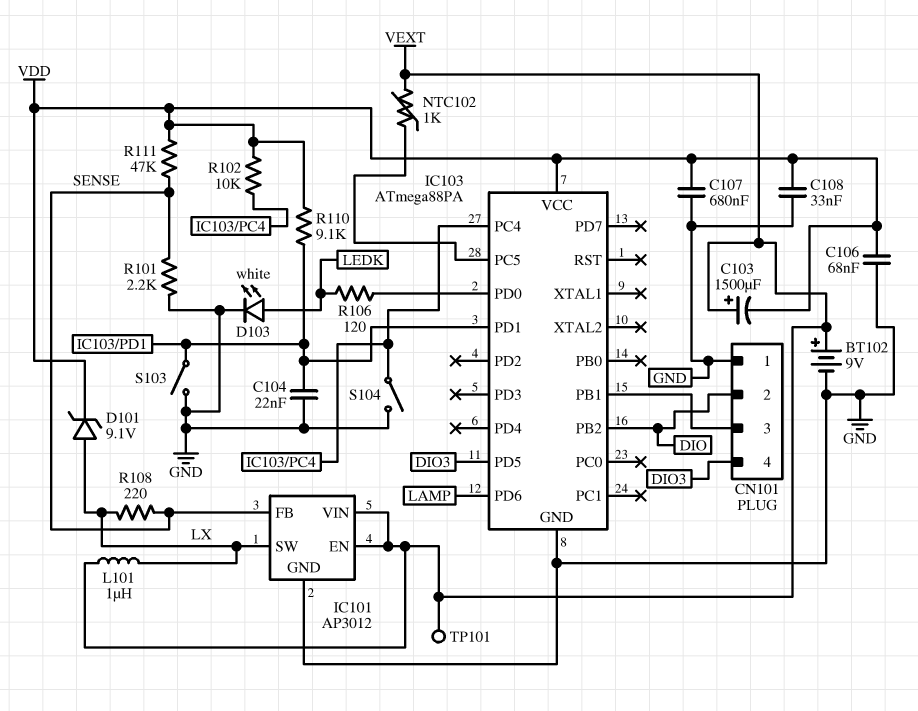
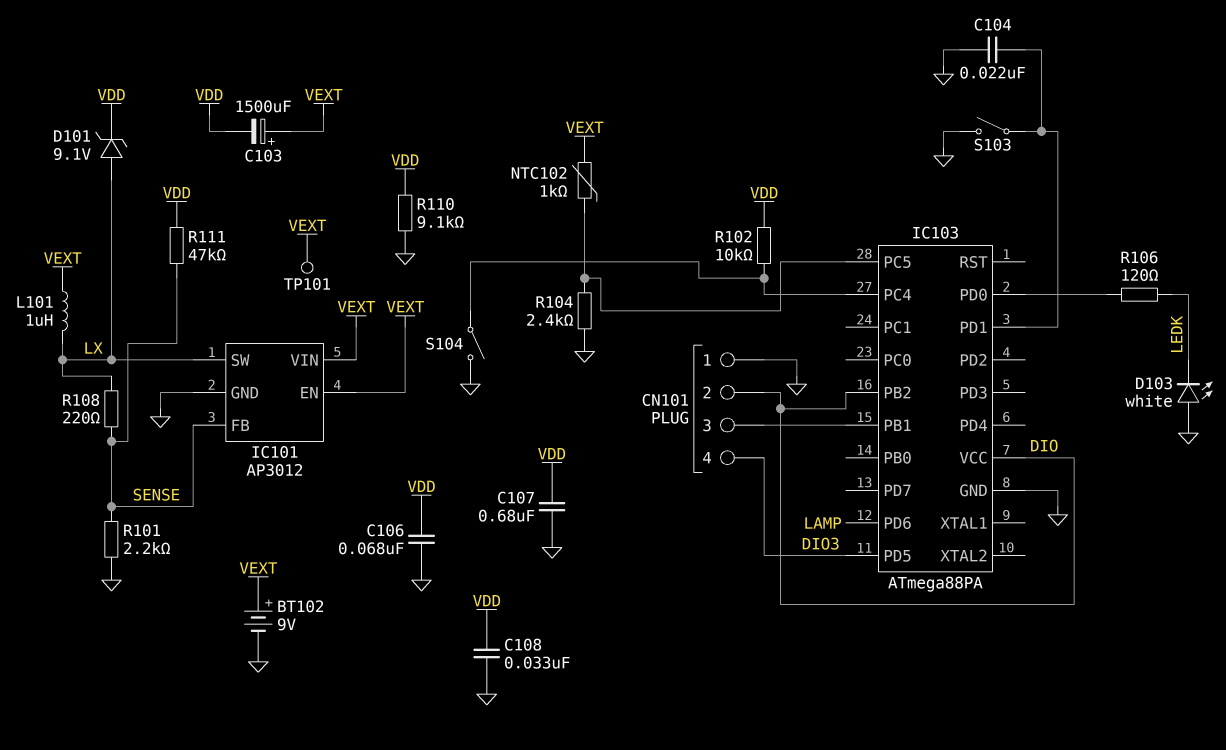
D103: LED white (A LEDK, K GND) -> LED white (A GND, K LEDK)
IC103 pin VCC: VDD -> DIO
R104: none -> 2.4k (GND, IC103/PC5)
R110: 9.1k (IC103/PD1, VDD) -> 9.1k (GND, VDD)

